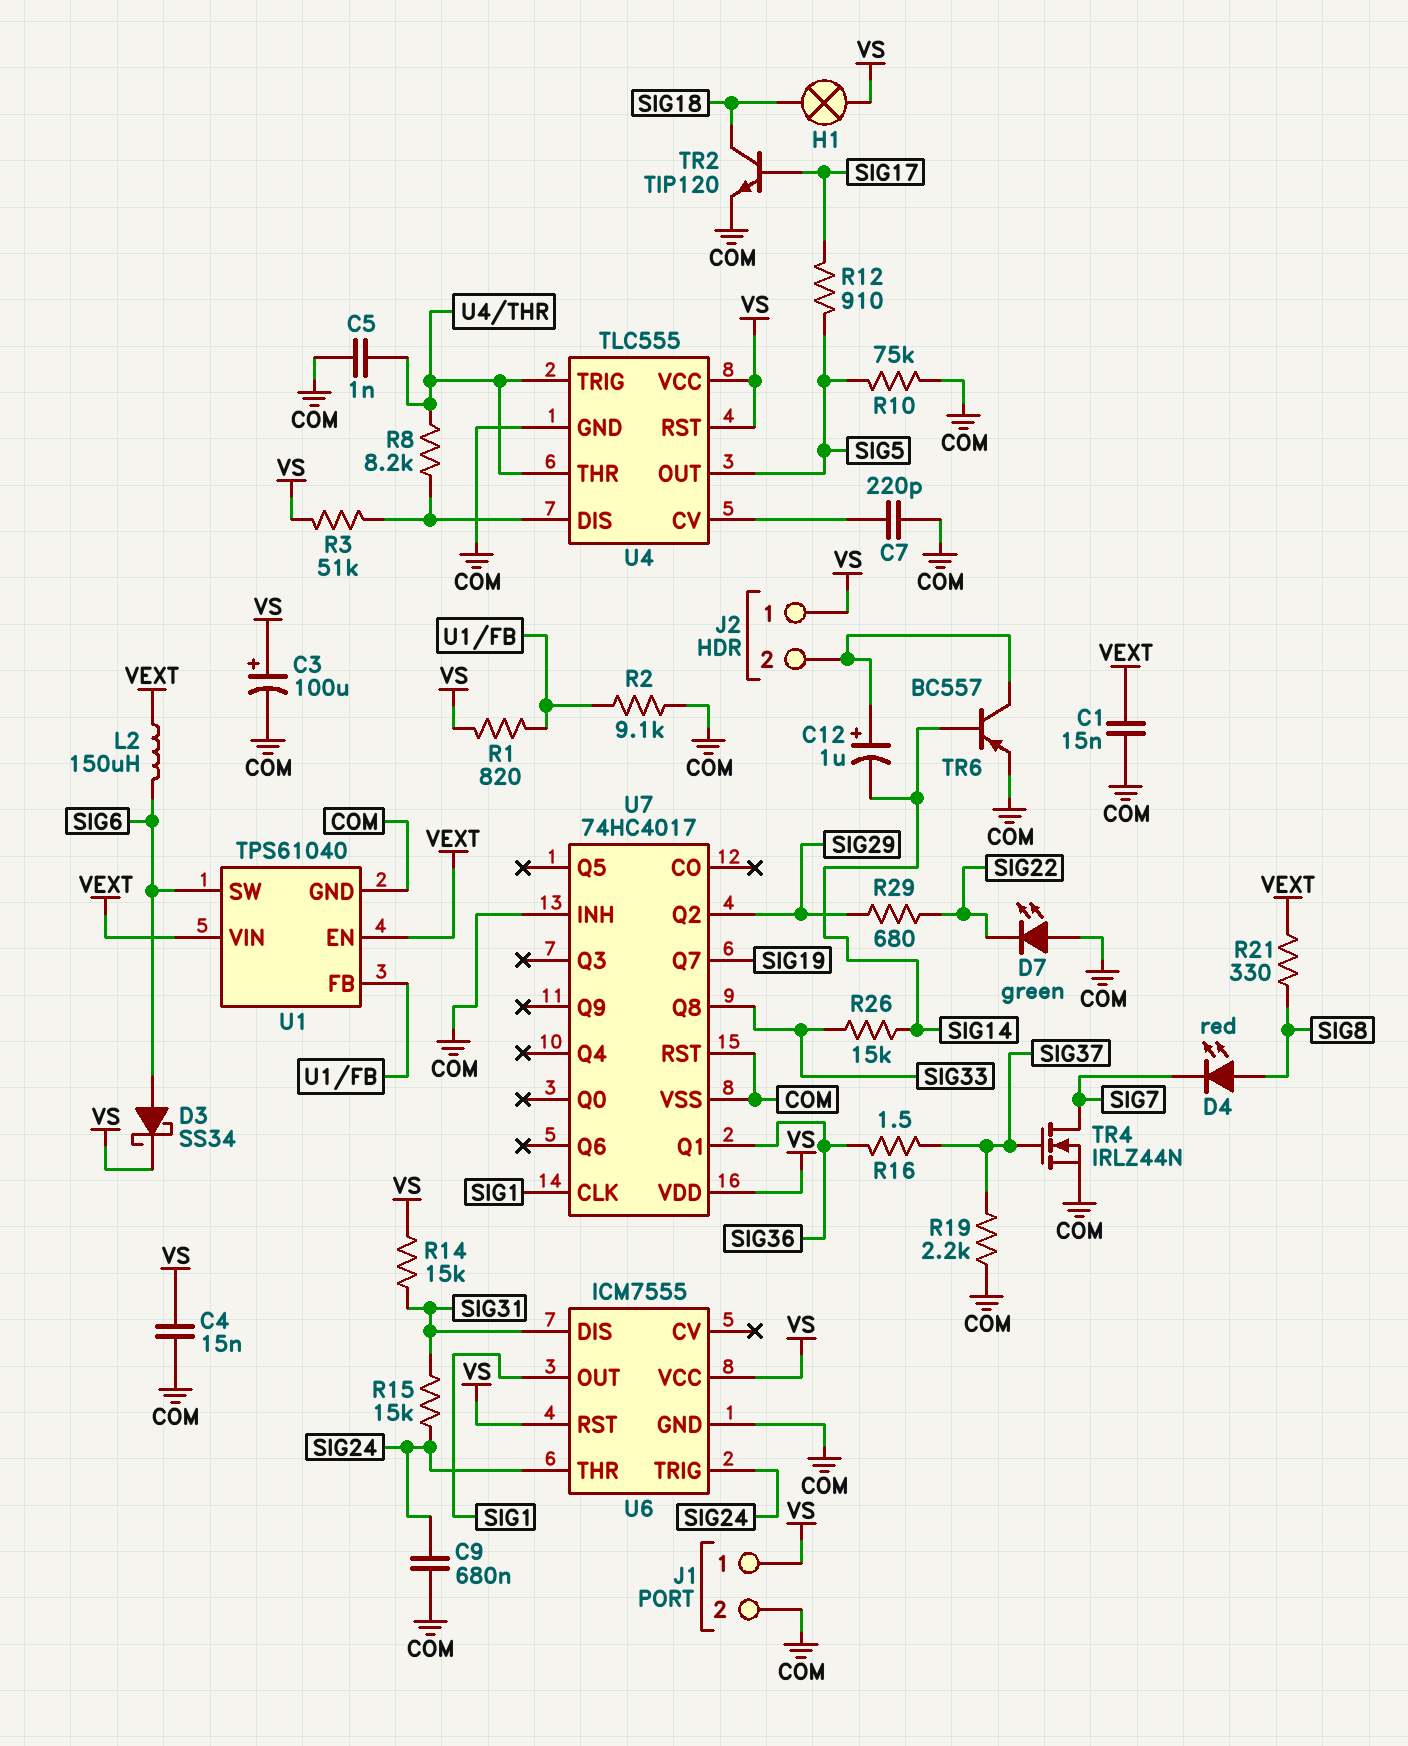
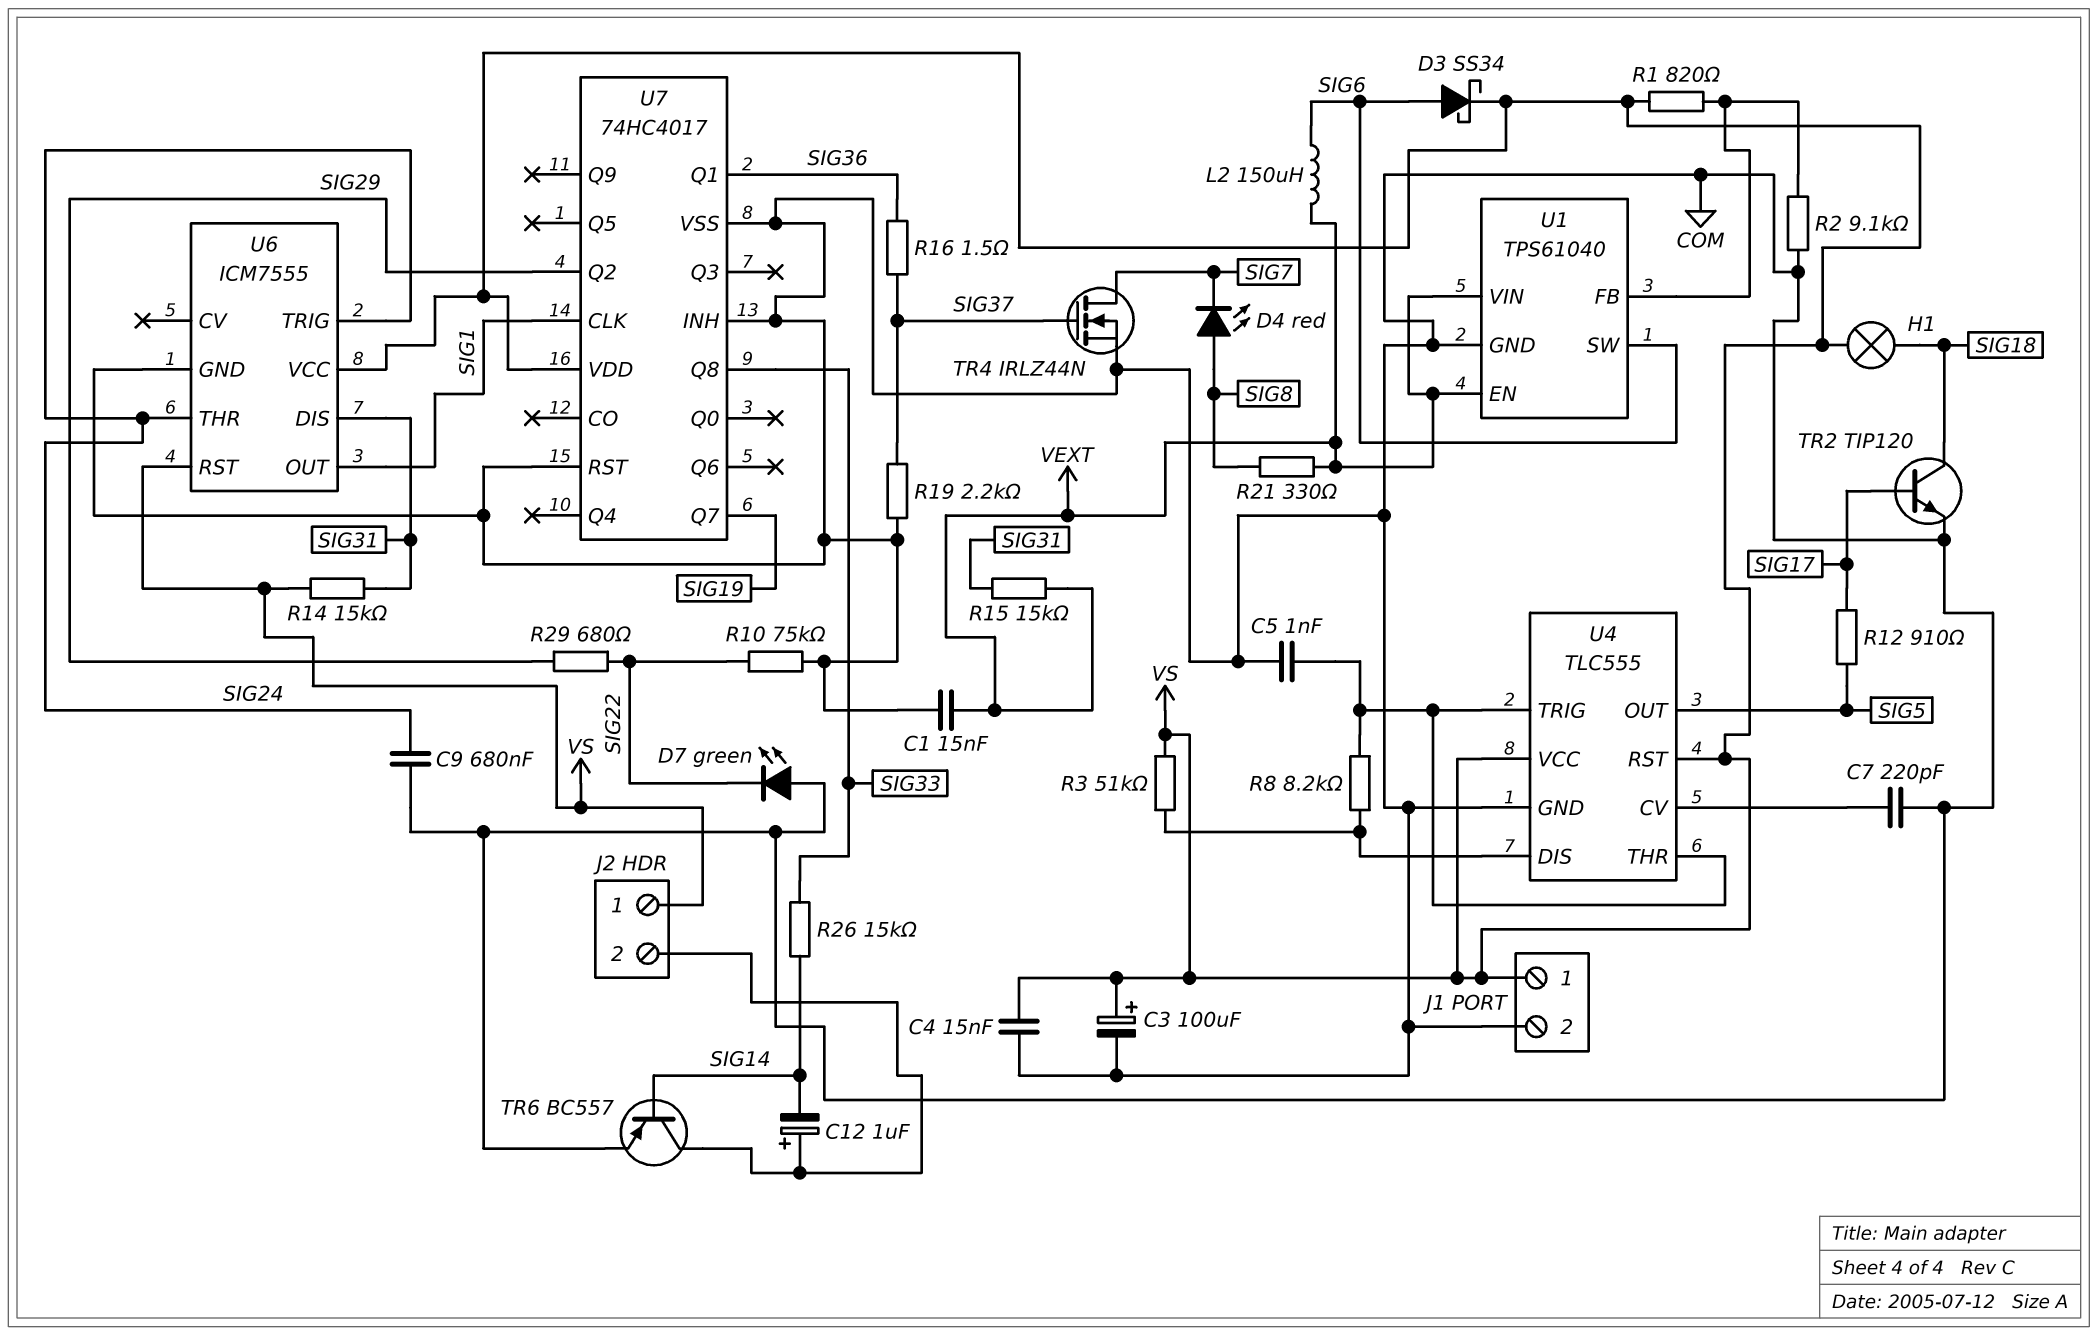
R10: 75k (COM, SIG5) -> 75k (COM, SIG22)
R15: 15k (SIG24, SIG31) -> 15k (SIG31, VEXT)

